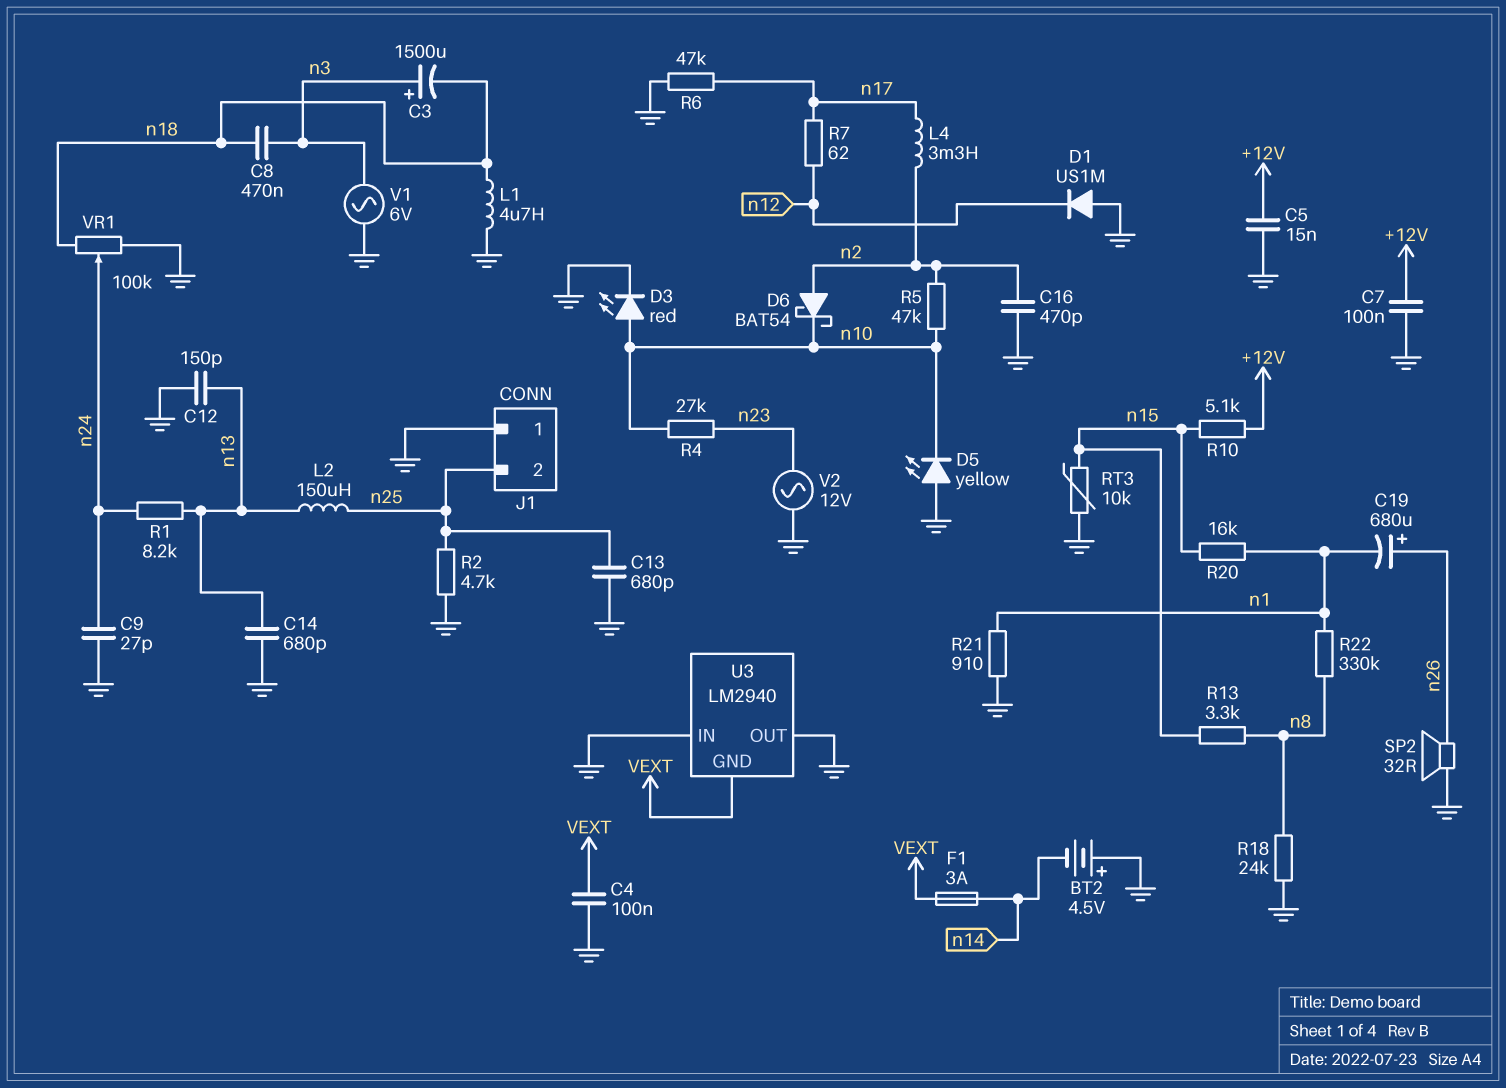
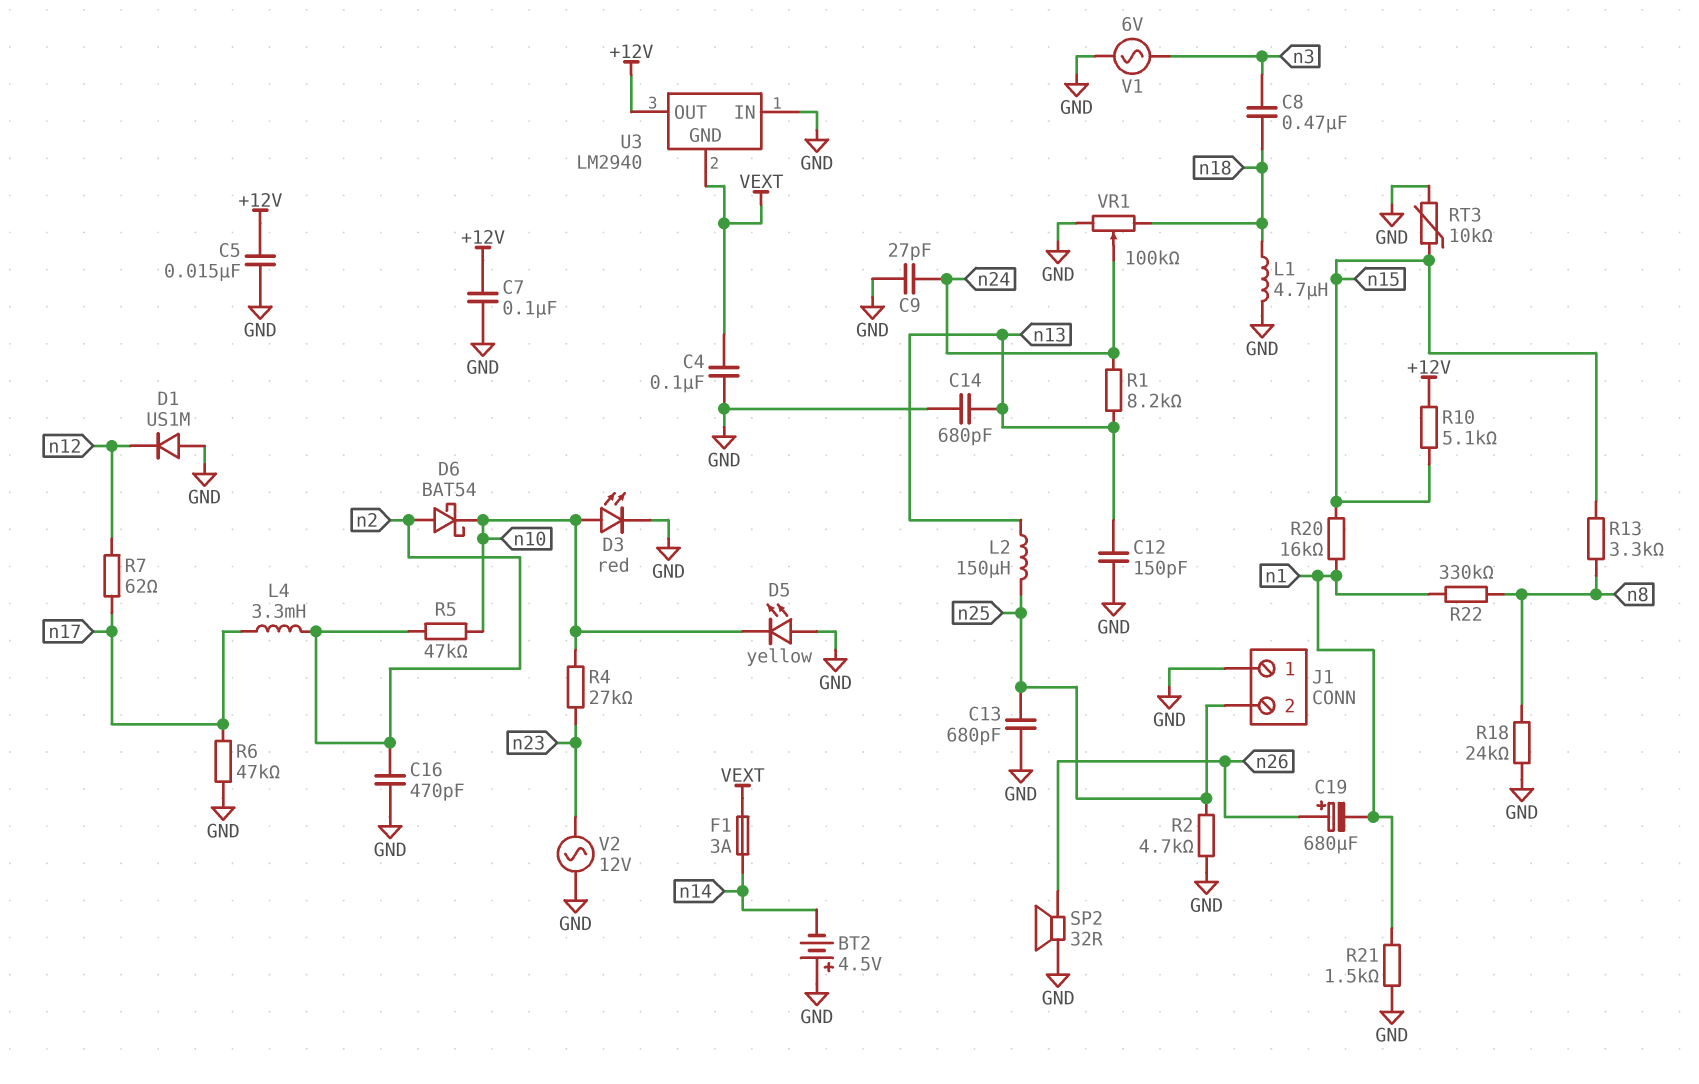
C3: 1500uF (plus n3, minus n18) -> none
R21: 910 (GND, n1) -> 1.5k (GND, n1)
U3 pin OUT: GND -> +12V

